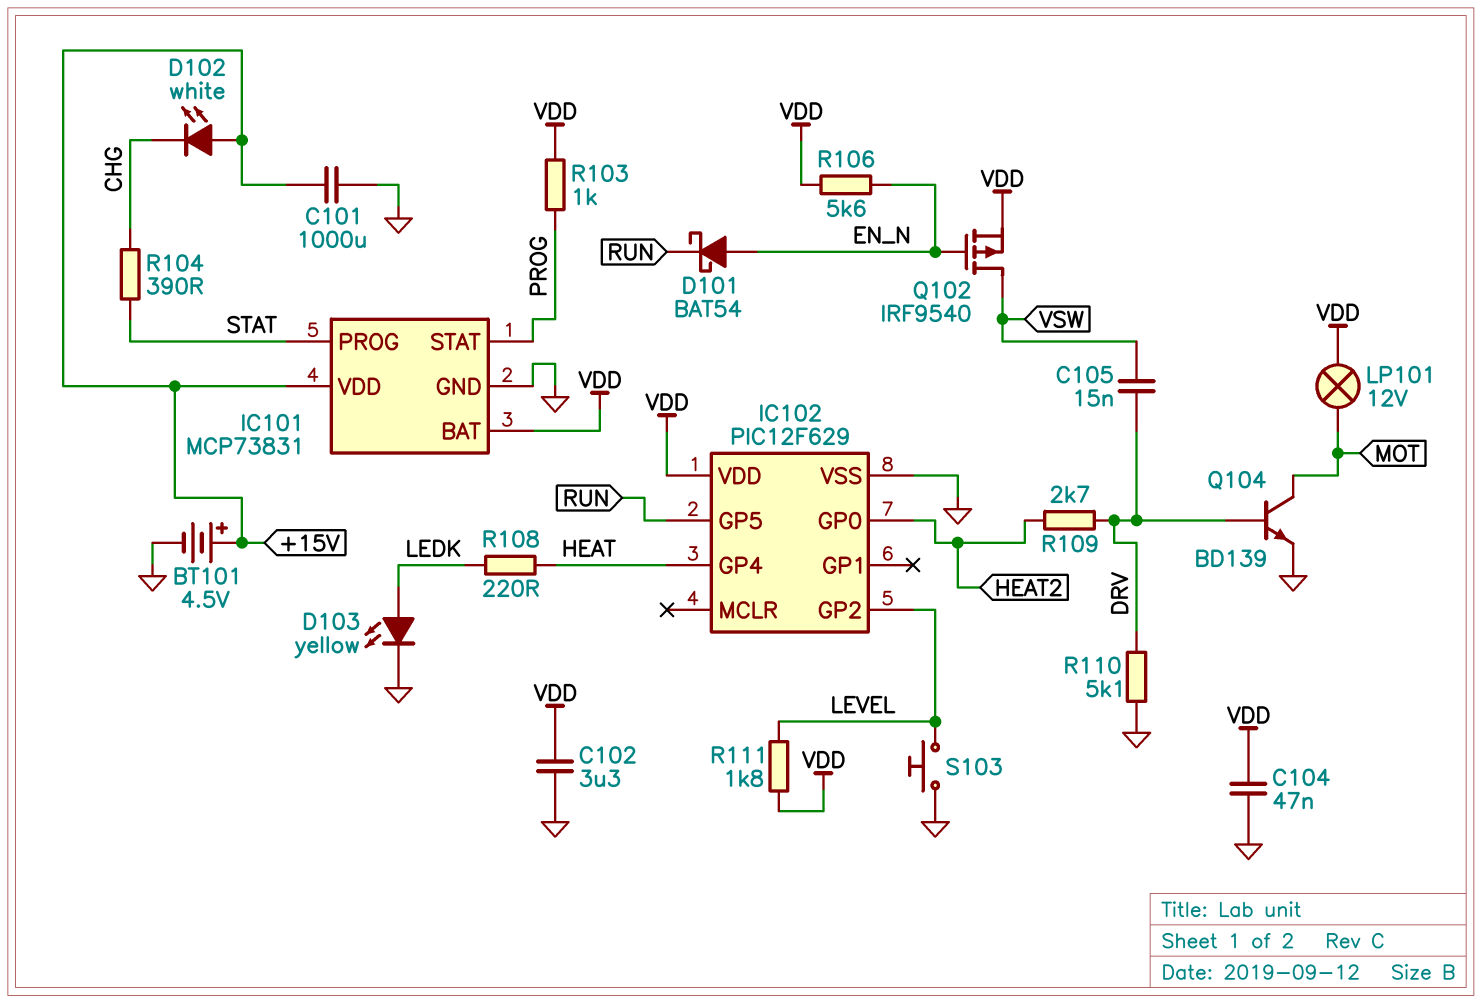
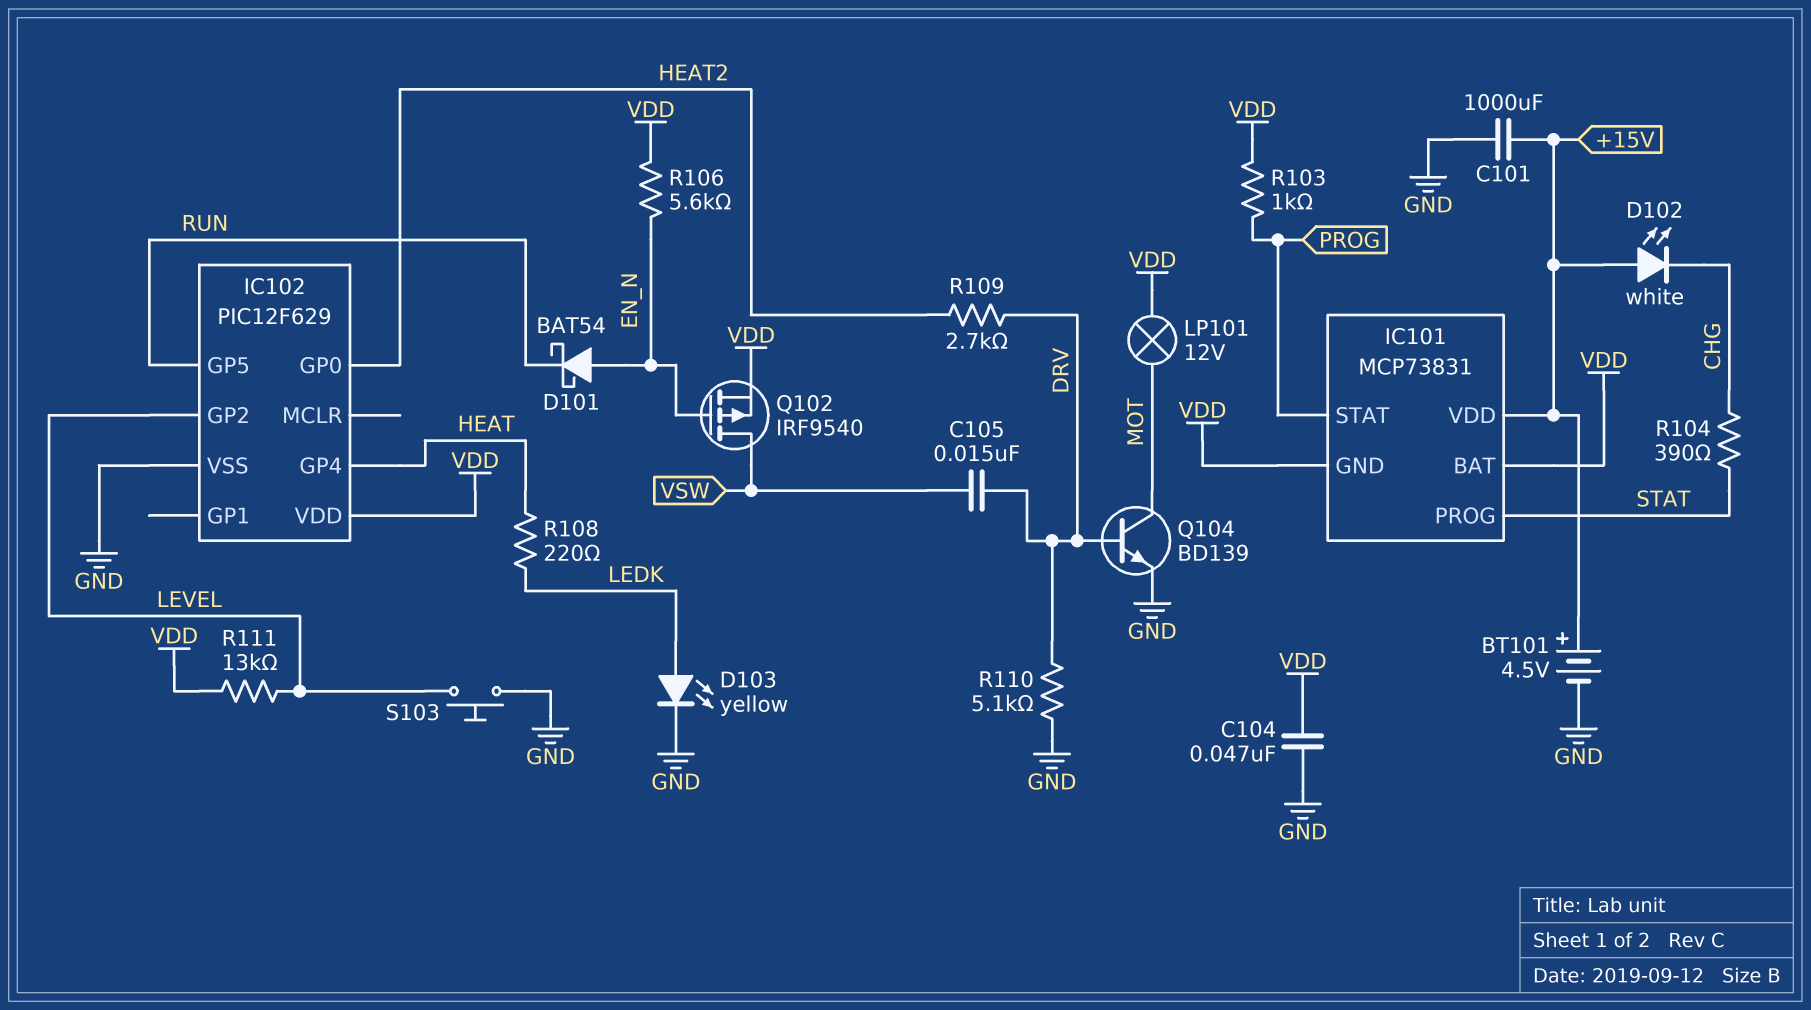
C102: 3.3uF (GND, VDD) -> none
IC101 pin GND: GND -> VDD
R111: 1.8k (LEVEL, VDD) -> 13k (LEVEL, VDD)

